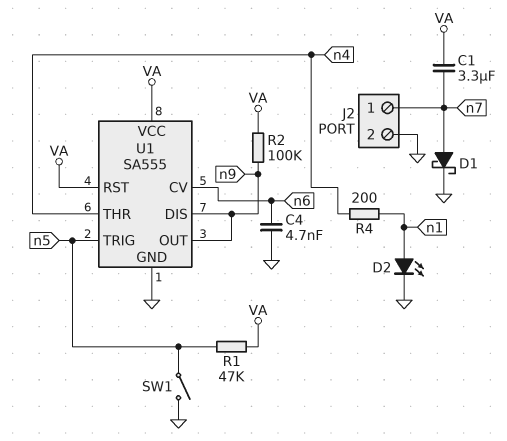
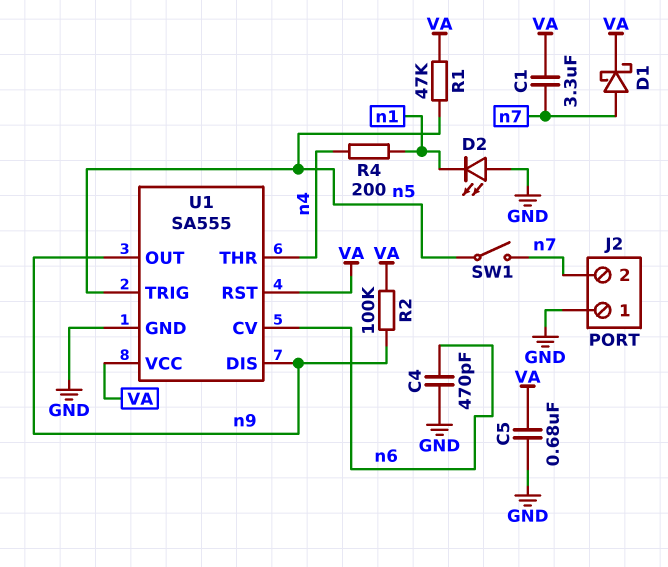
C4: 4.7nF (GND, n6) -> 470pF (GND, n6)
C5: none -> 680nF (GND, VA)
D1: schottky (A n7, K GND) -> schottky (A n7, K VA)
D2: LED (A n1, K GND) -> LED (A GND, K n1)
J2 pin 1: n7 -> GND
J2 pin 2: GND -> n7
SW1: switch (GND, n5) -> switch (n5, n7)

